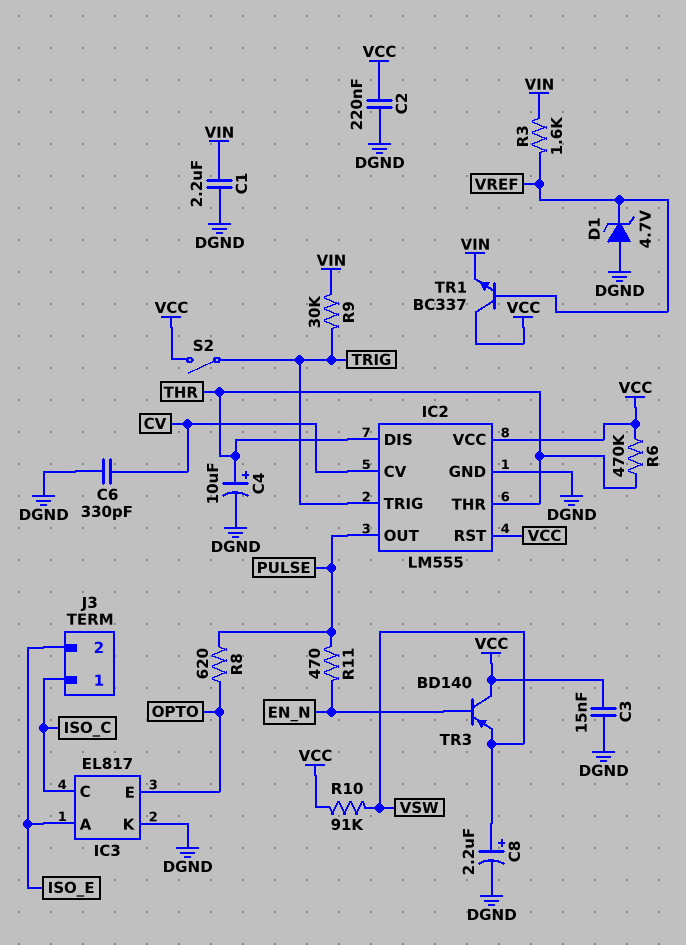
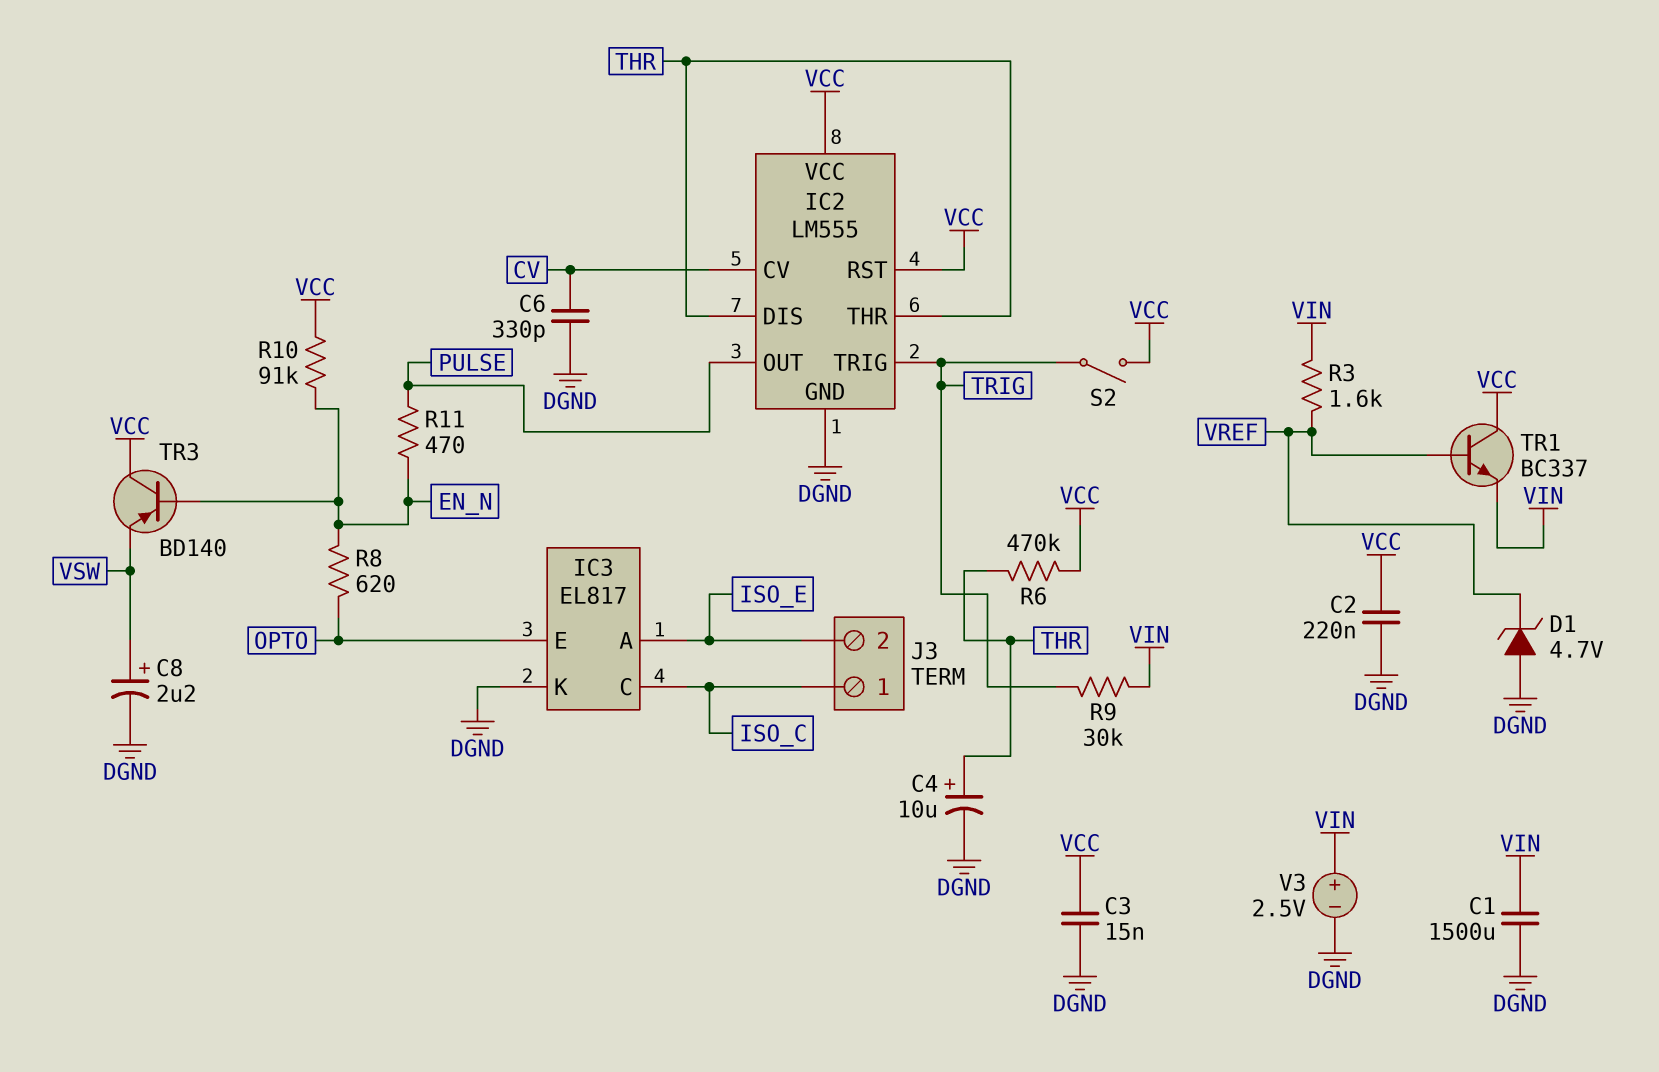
C1: 2.2uF (DGND, VIN) -> 1500uF (DGND, VIN)
R8: 620 (OPTO, PULSE) -> 620 (EN_N, OPTO)
R10: 91k (VCC, VSW) -> 91k (EN_N, VCC)
V3: none -> 2.5V (plus VIN, minus DGND)

